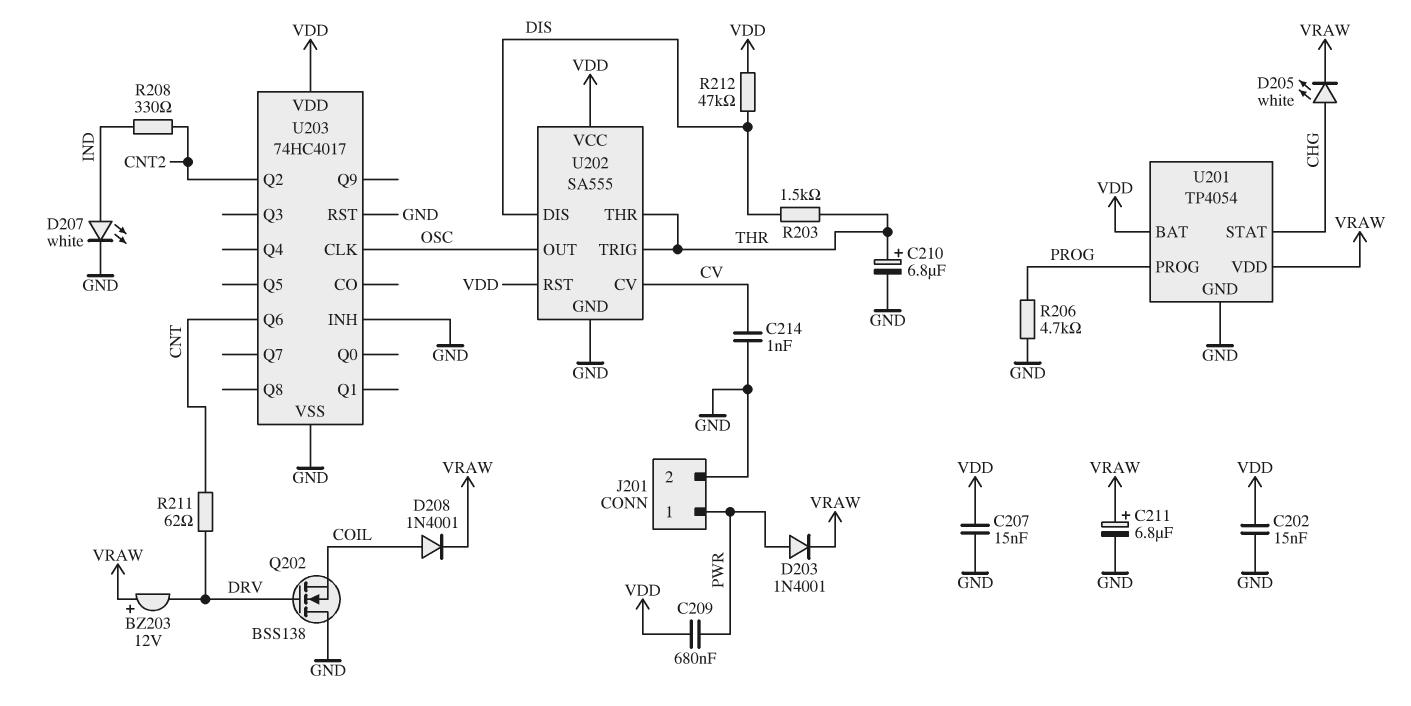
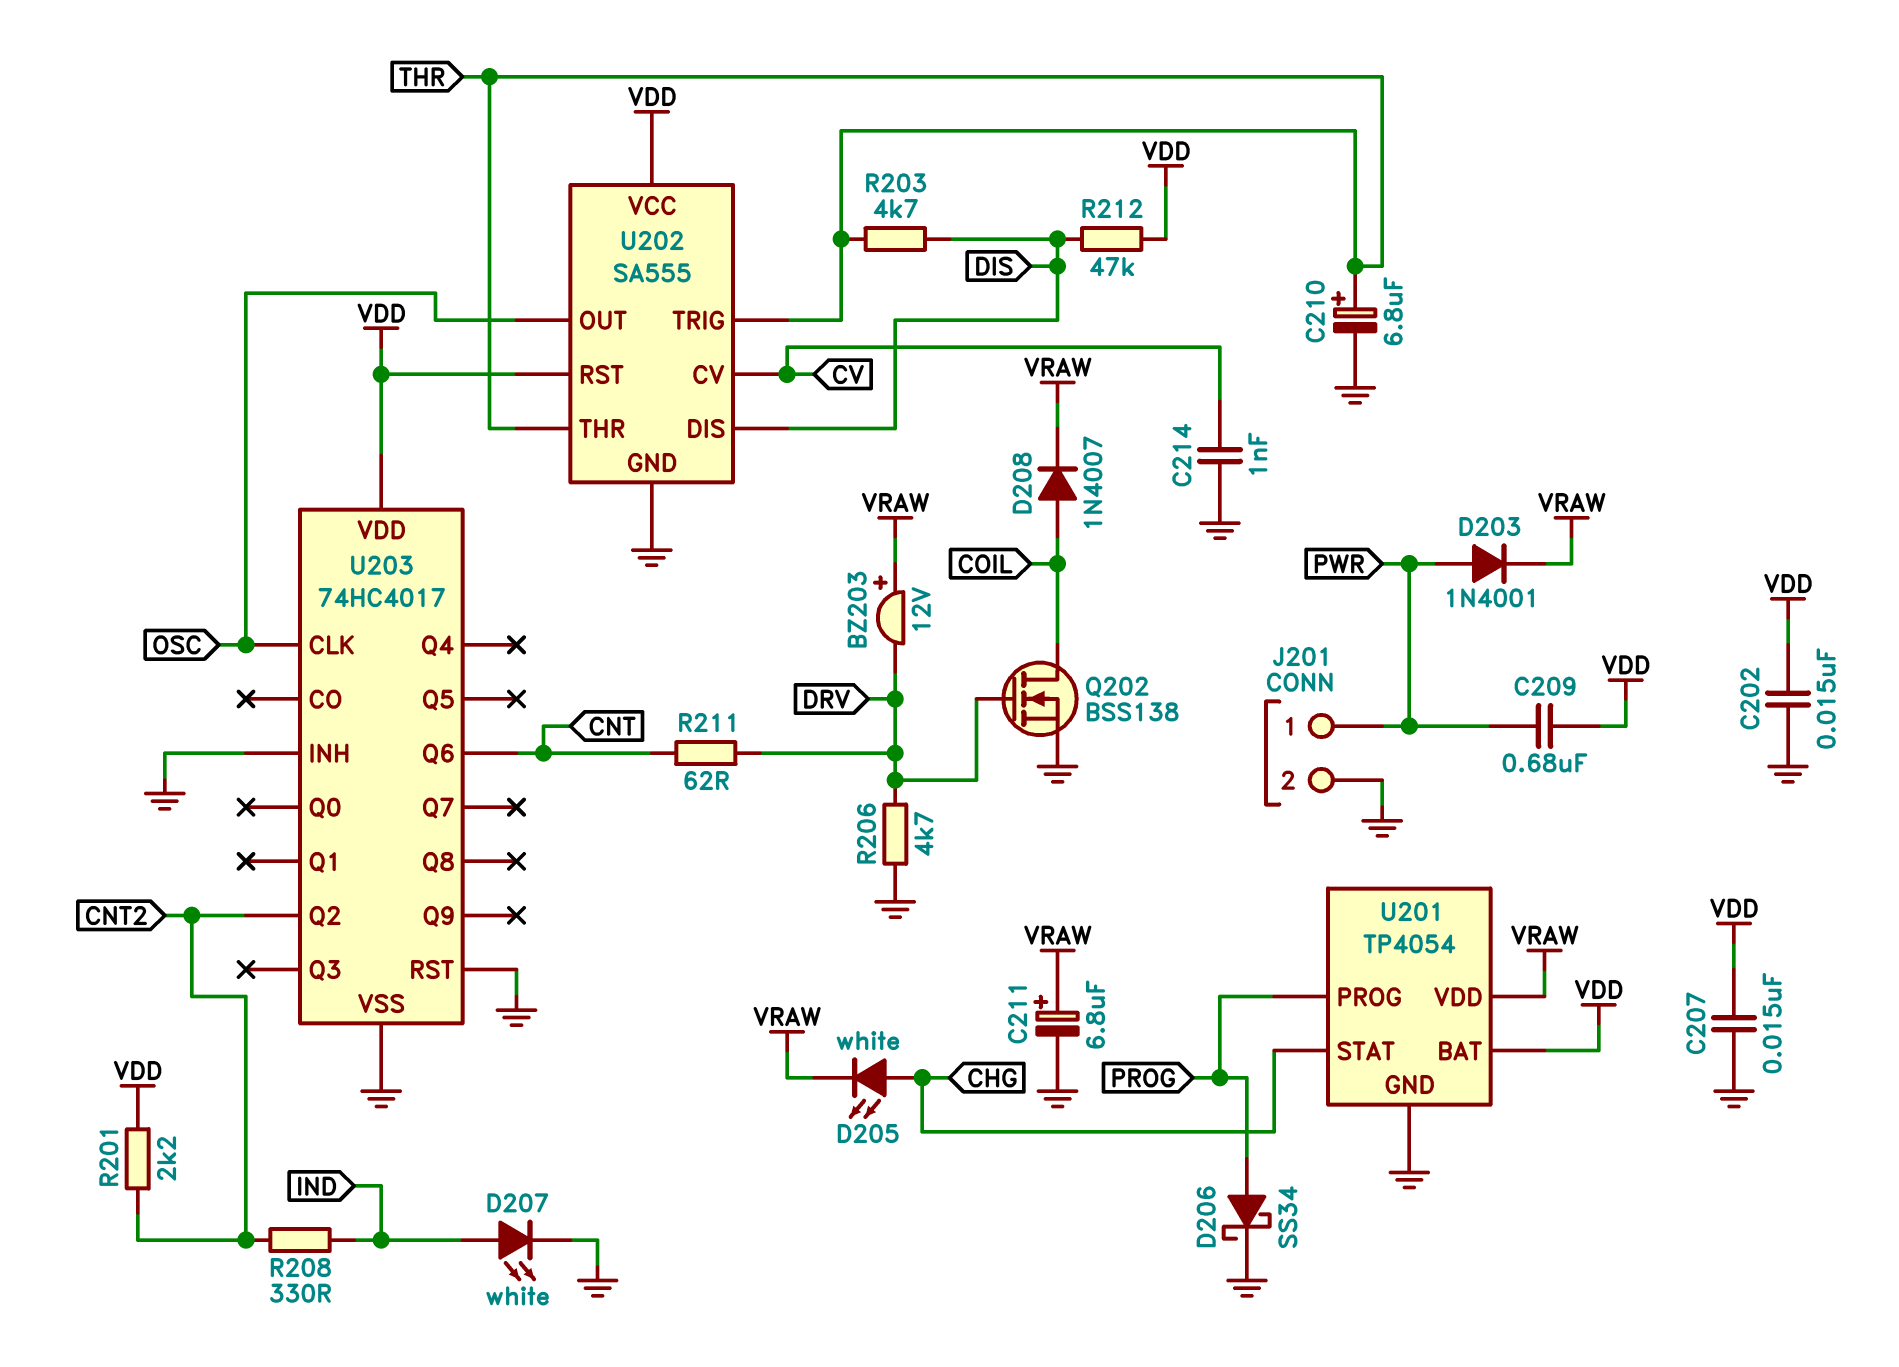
D206: none -> schottky SS34 (A PROG, K GND)
D208: diode 1N4001 (A COIL, K VRAW) -> diode 1N4007 (A COIL, K VRAW)
Q202: NMOS BSS138 (G DRV, D GND, S COIL) -> NMOS BSS138 (G DRV, D COIL, S GND)
R201: none -> 2.2k (CNT2, VDD)
R203: 1.5k (DIS, THR) -> 4.7k (DIS, THR)
R206: 4.7k (GND, PROG) -> 4.7k (DRV, GND)

